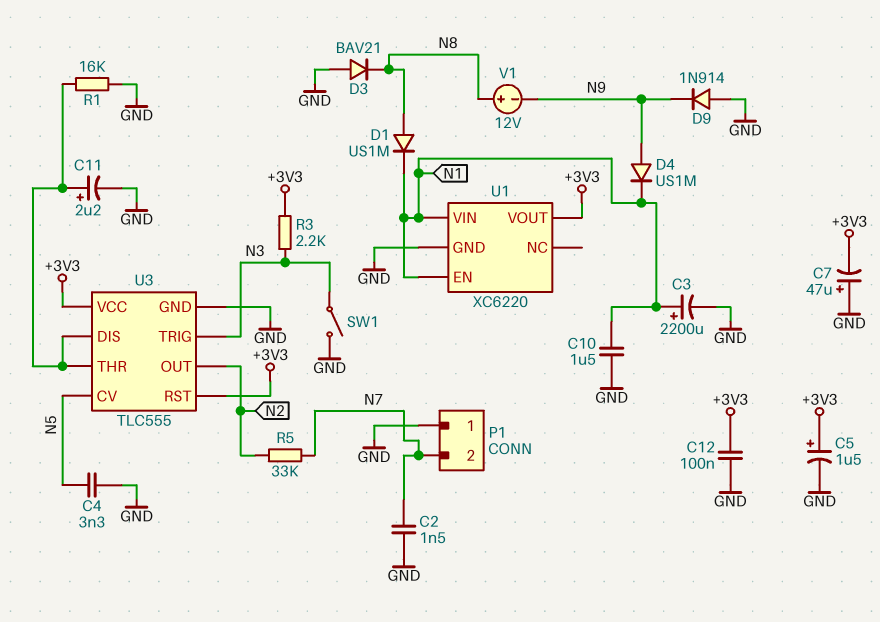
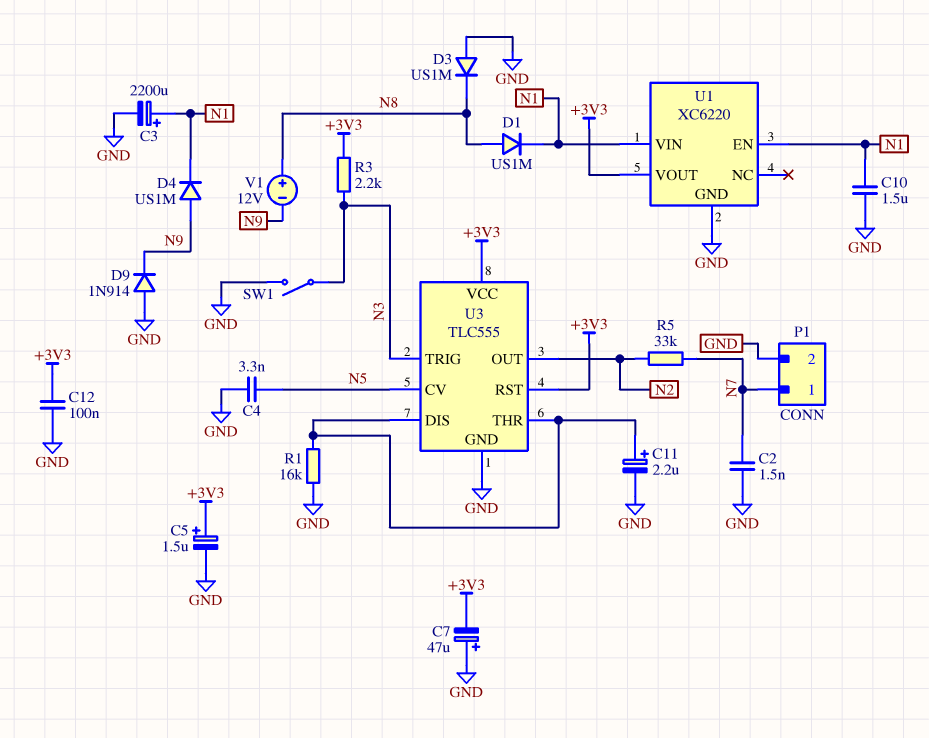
D3: diode BAV21 (A GND, K N8) -> diode US1M (A GND, K N8)
P1 pin 1: GND -> N7
P1 pin 2: N7 -> GND

